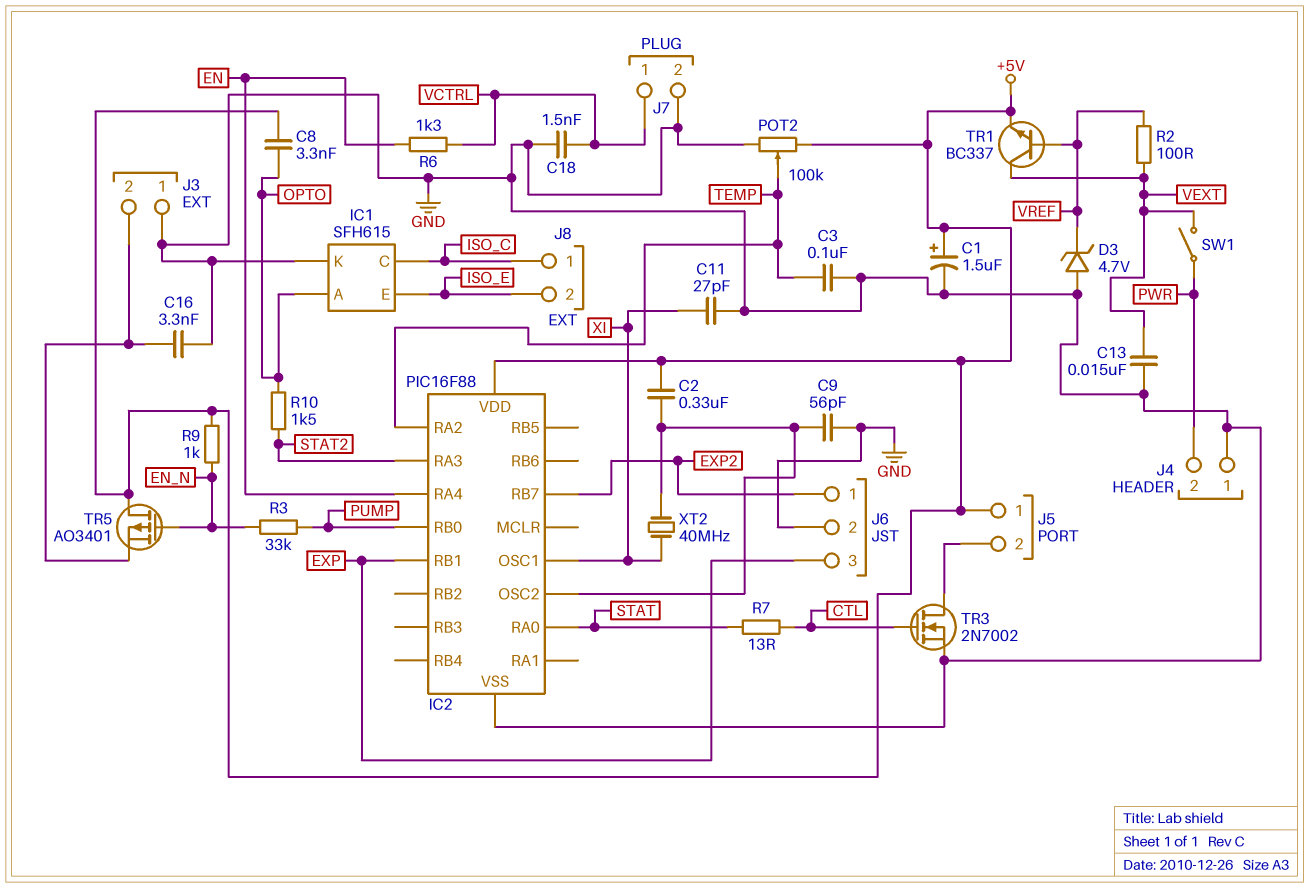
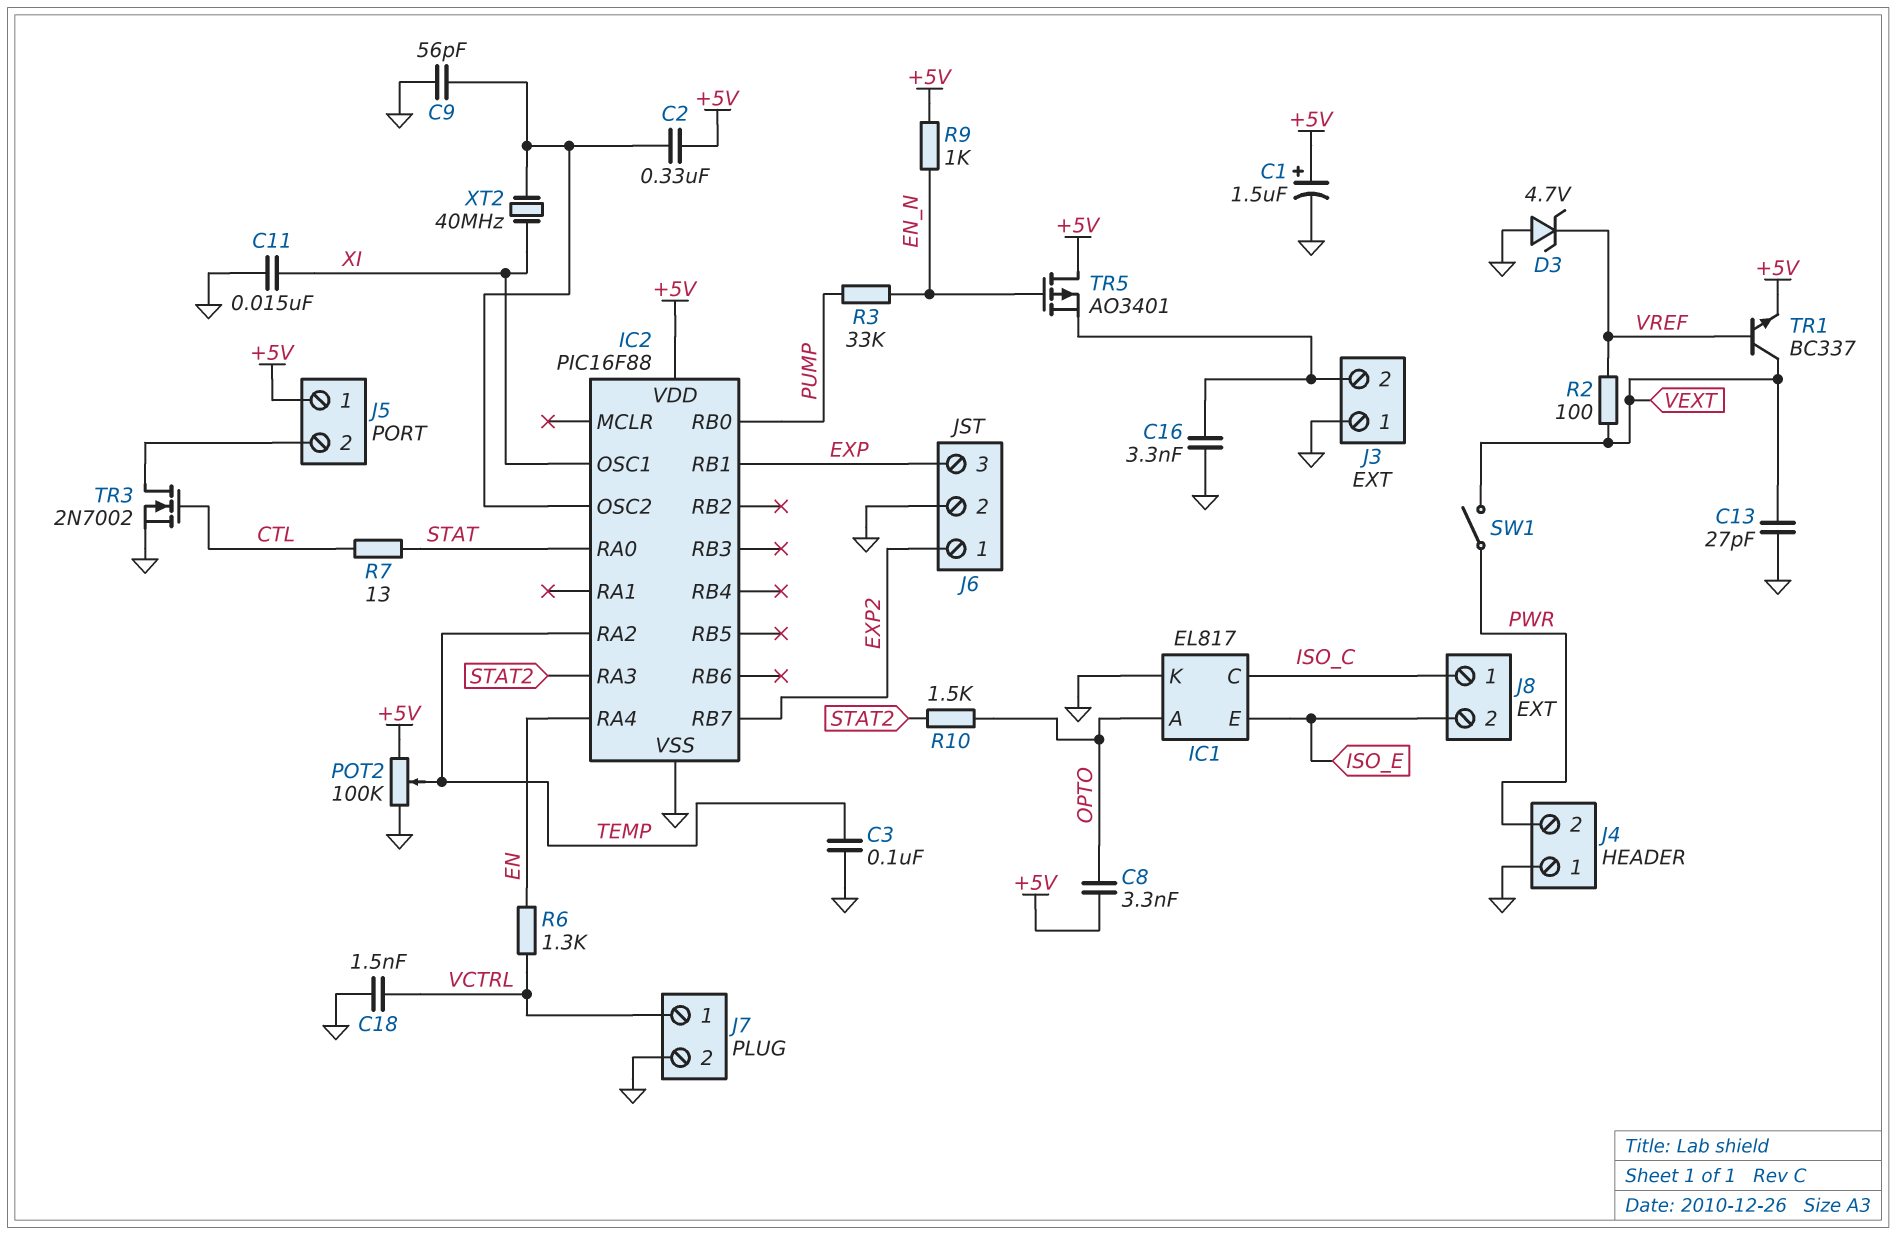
C11: 27pF (GND, XI) -> 15nF (GND, XI)
C13: 15nF (GND, VEXT) -> 27pF (GND, VEXT)
IC1: SFH615 -> EL817

